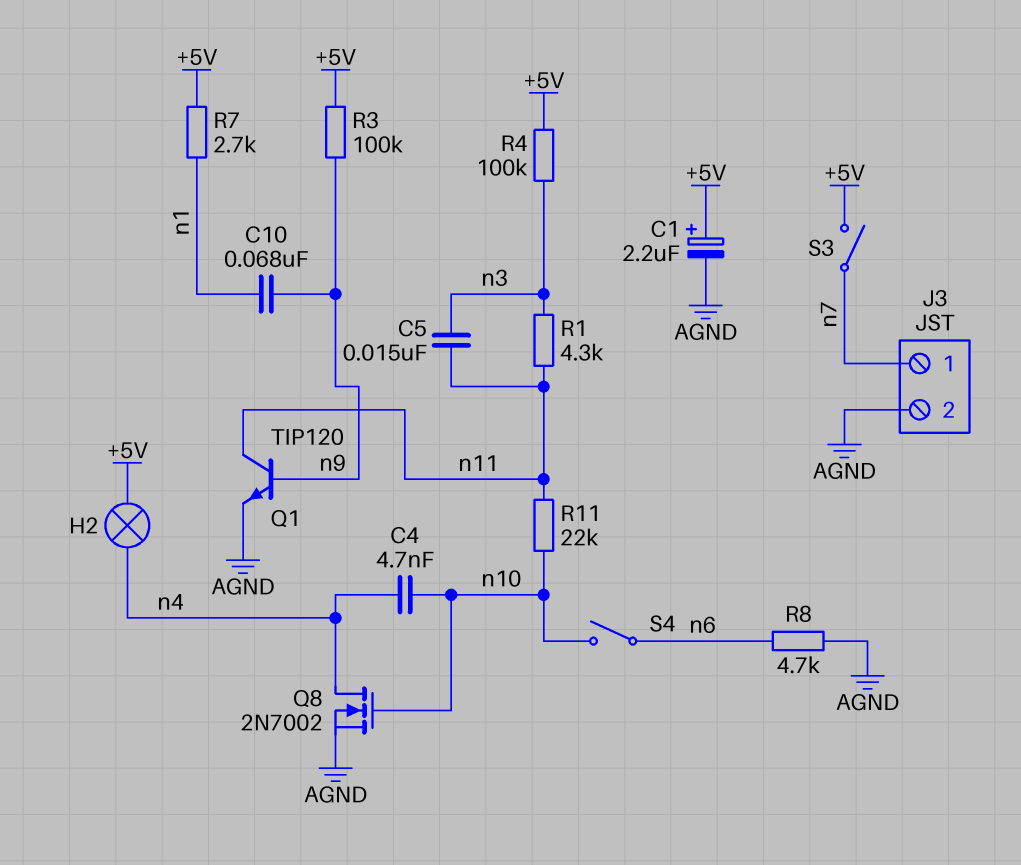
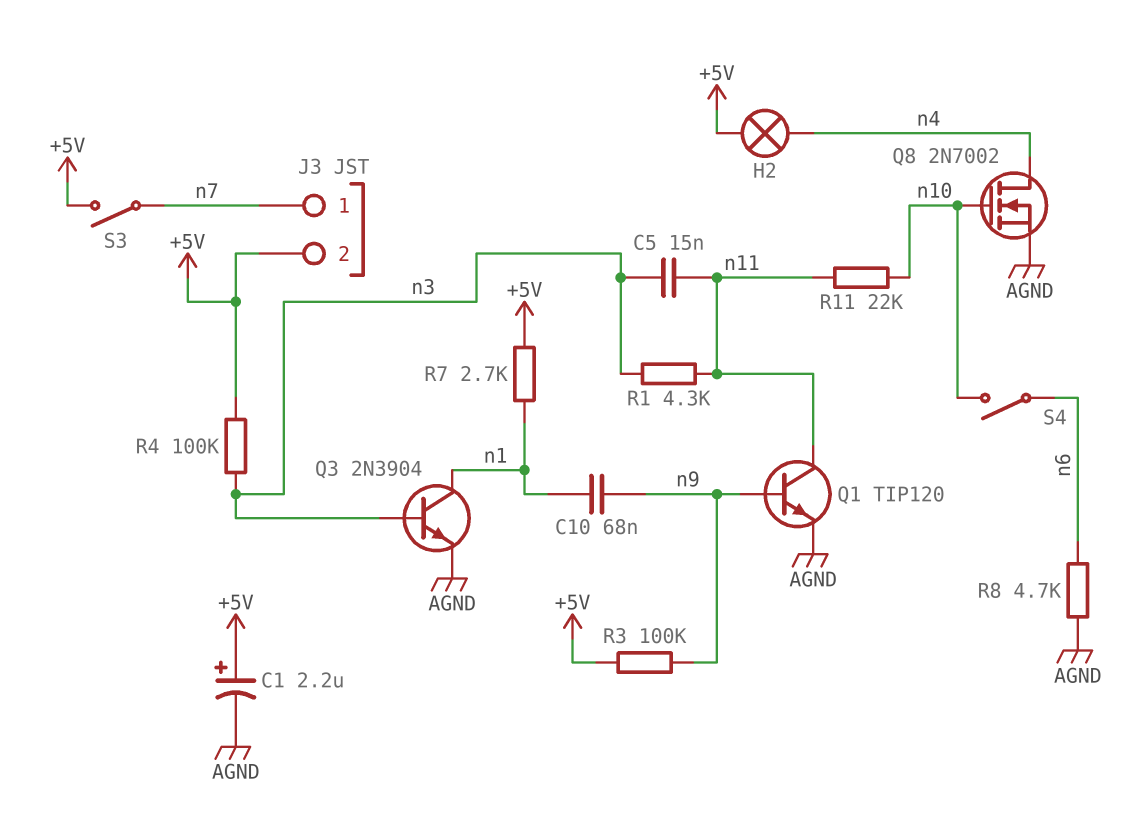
C4: 4.7nF (n4, n10) -> none
J3 pin 2: AGND -> +5V
Q3: none -> NPN 2N3904 (B n3, C n1, E AGND)

